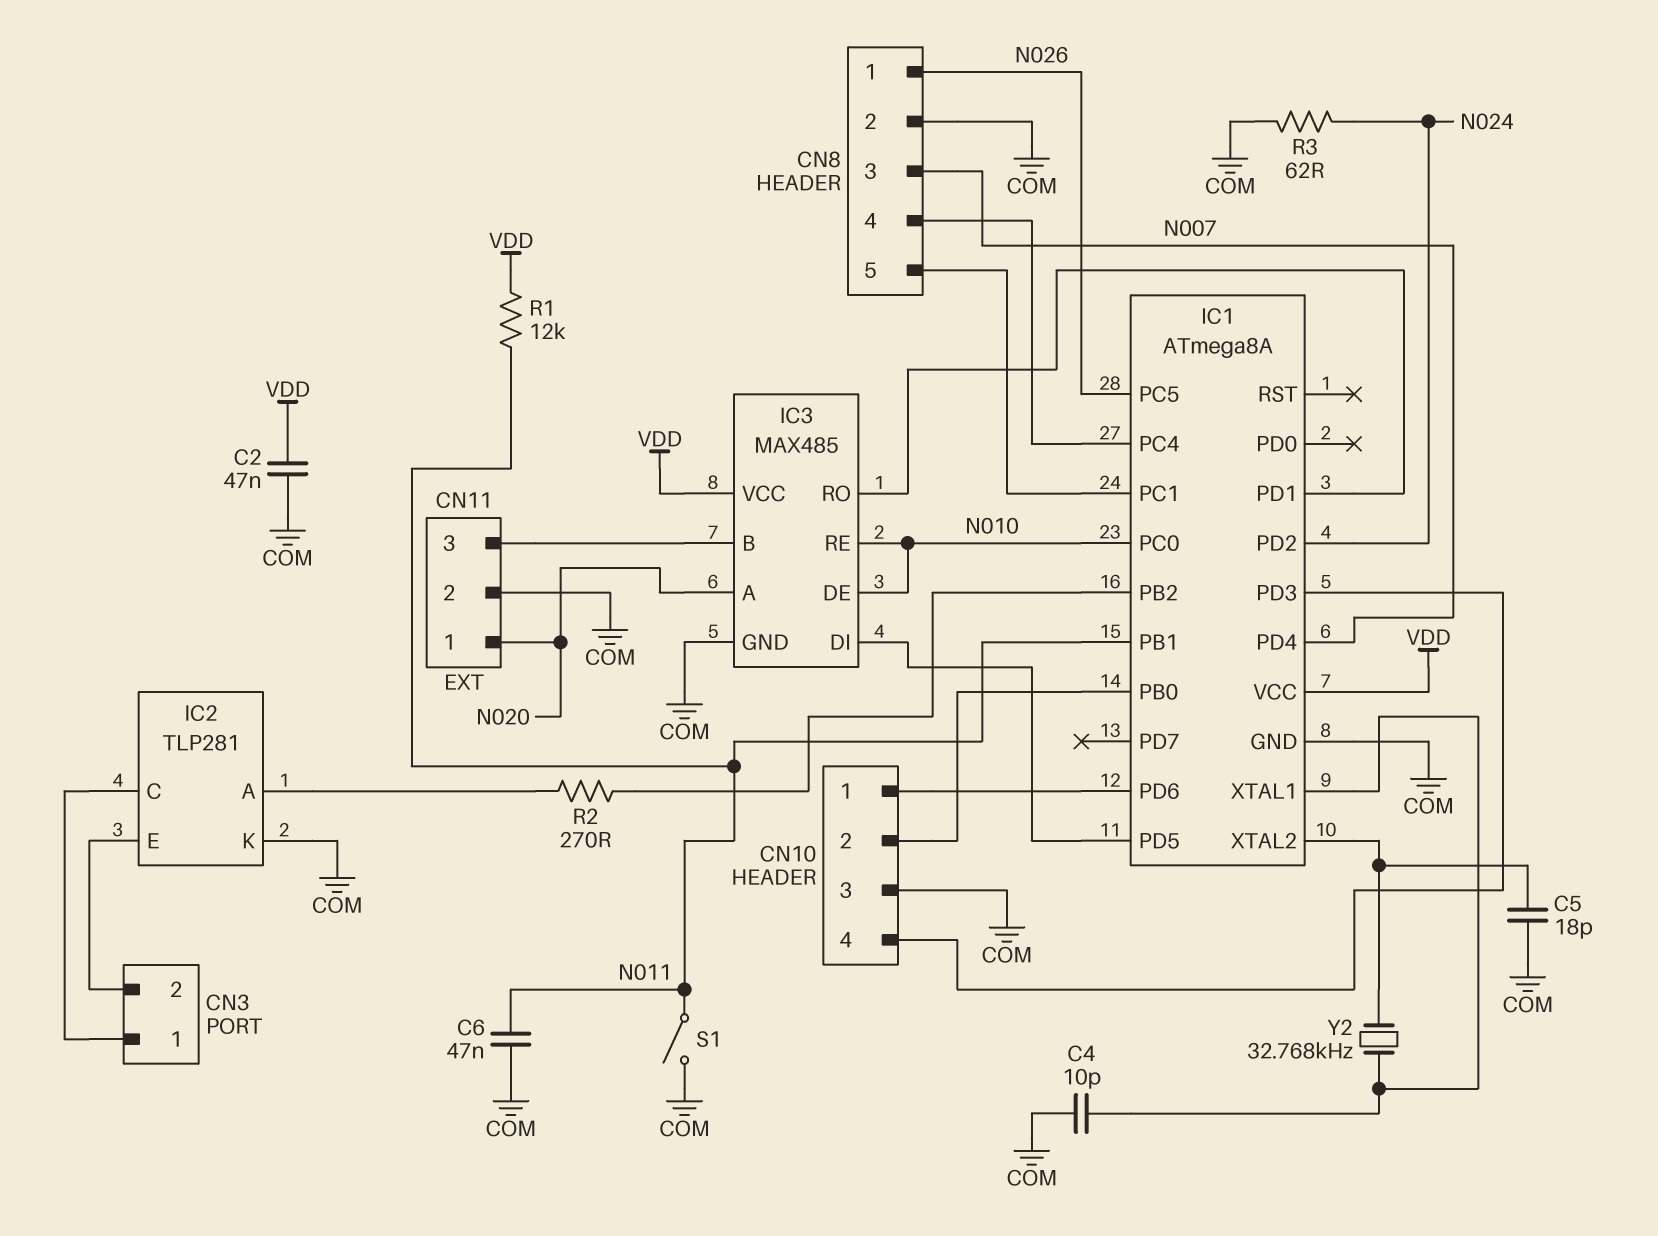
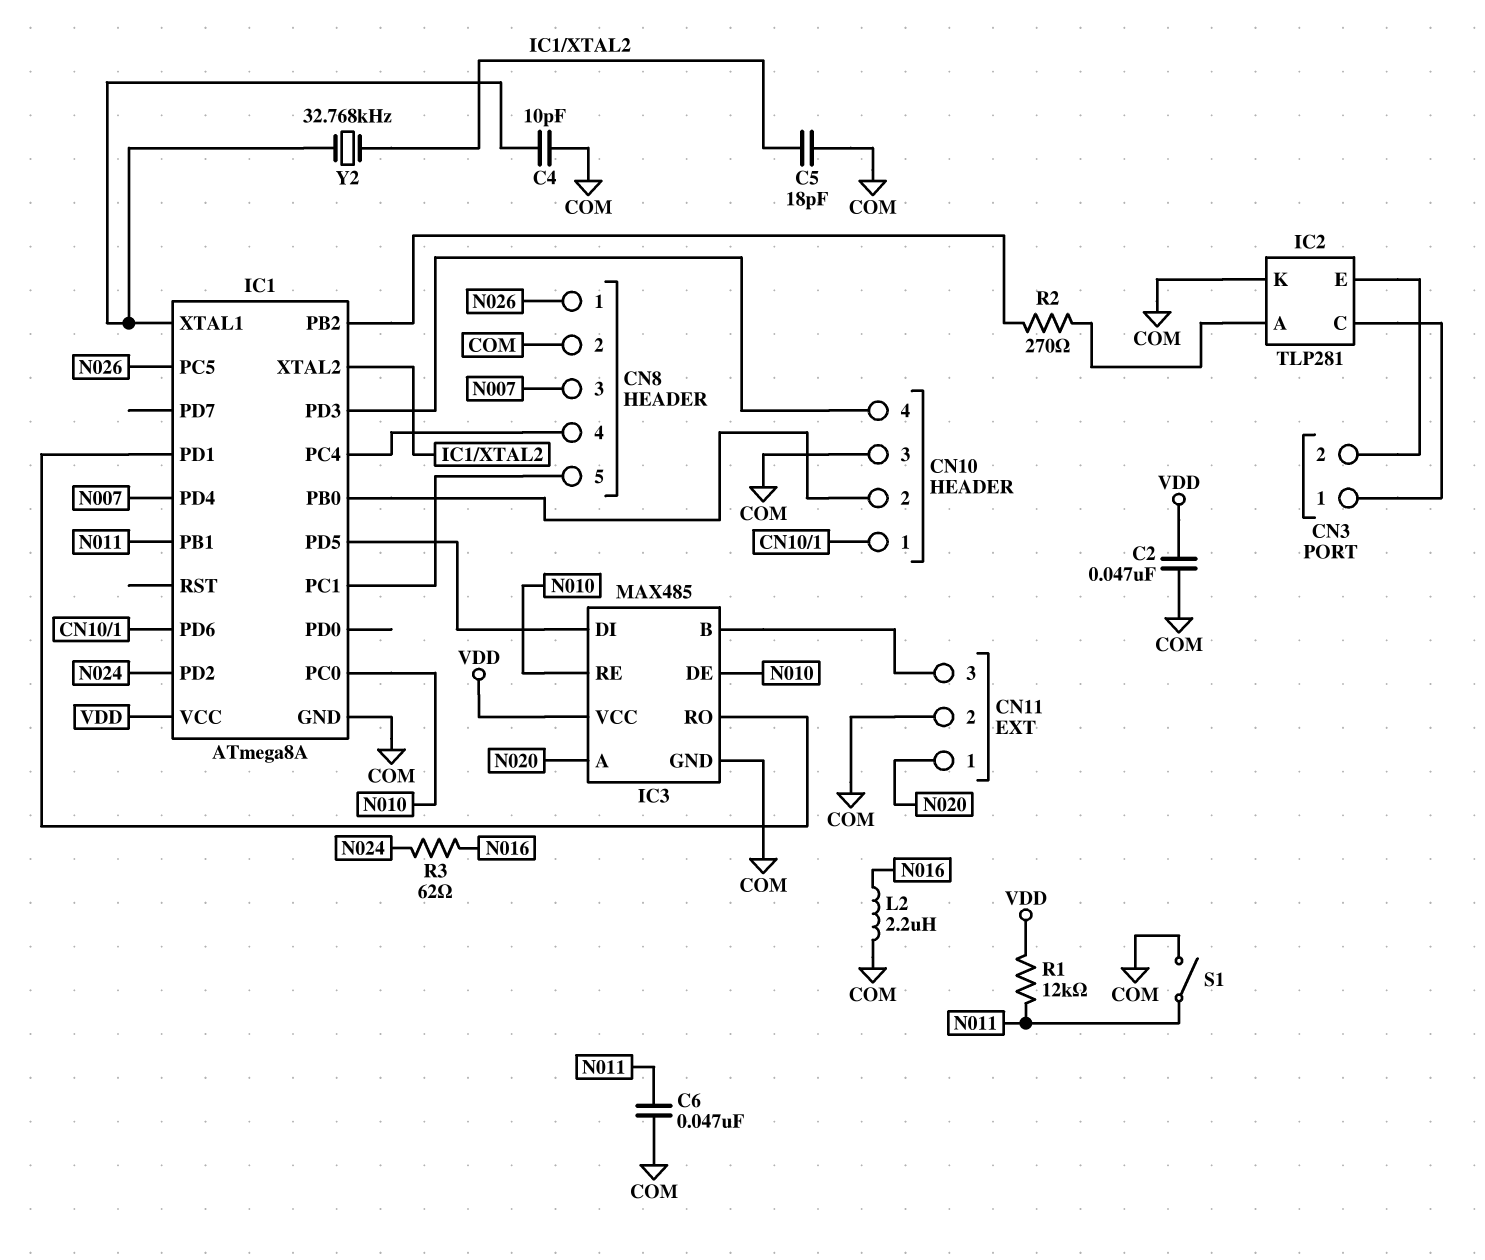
L2: none -> 2.2uH (COM, N016)
R3: 62 (COM, N024) -> 62 (N016, N024)

